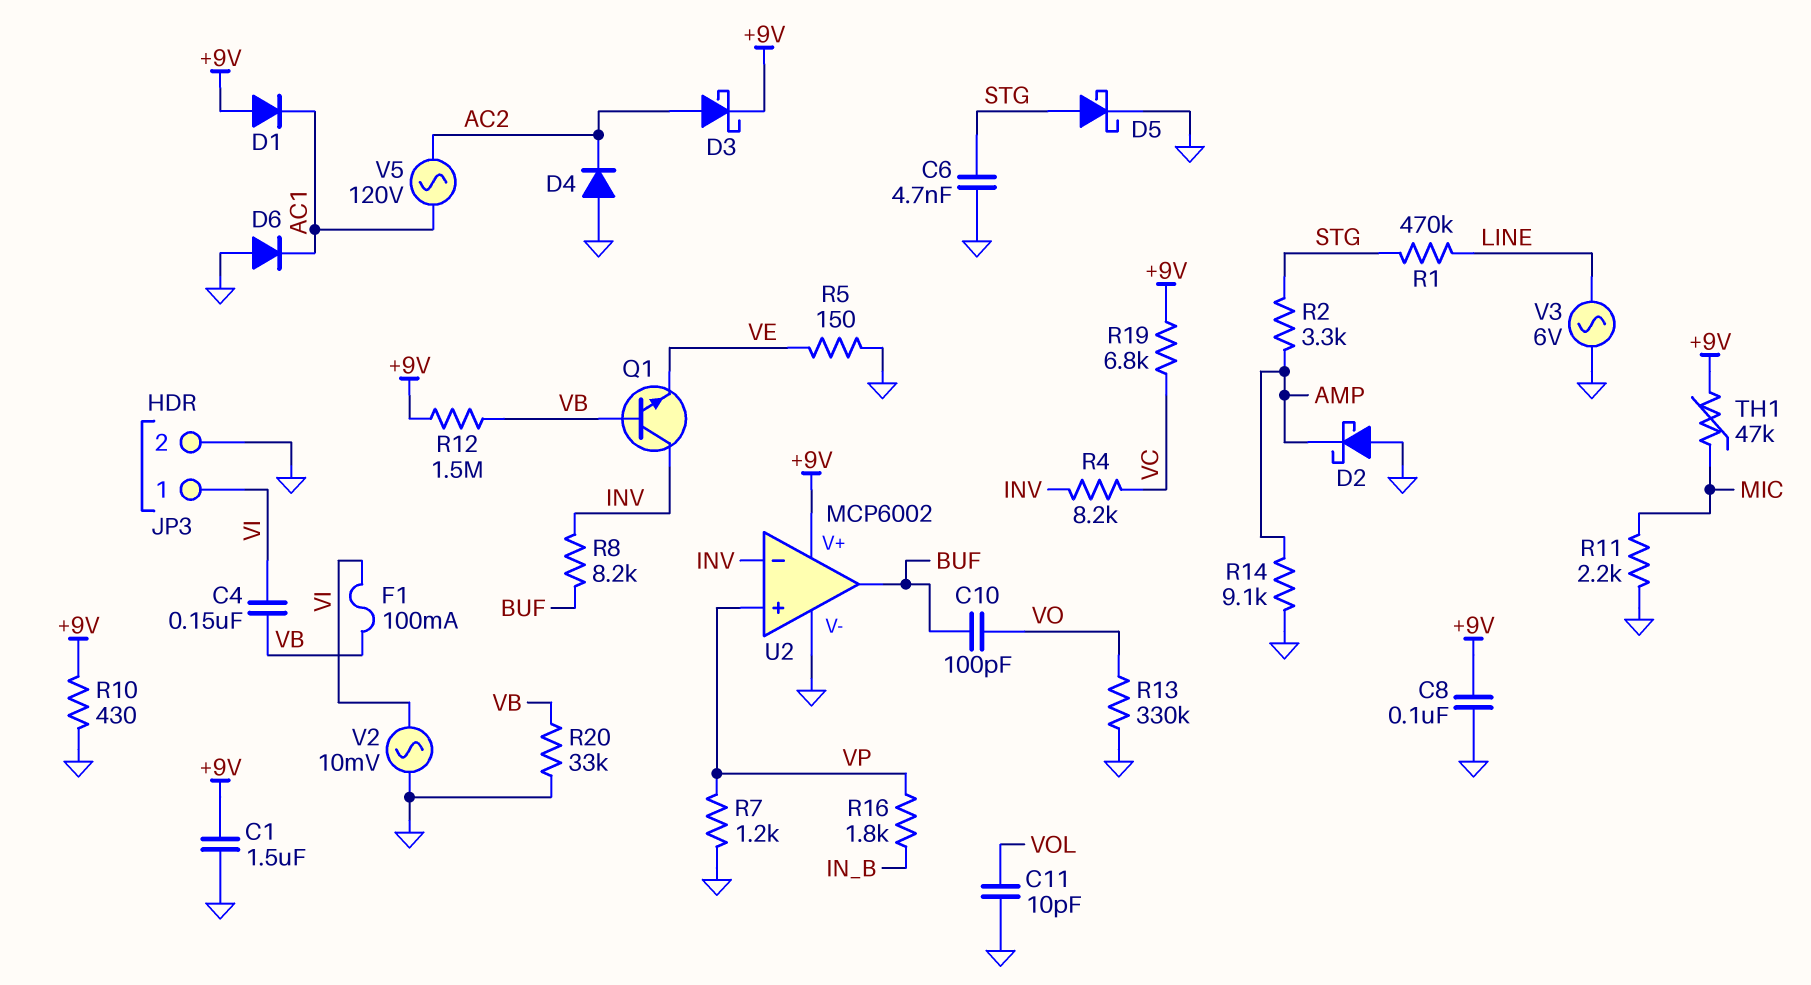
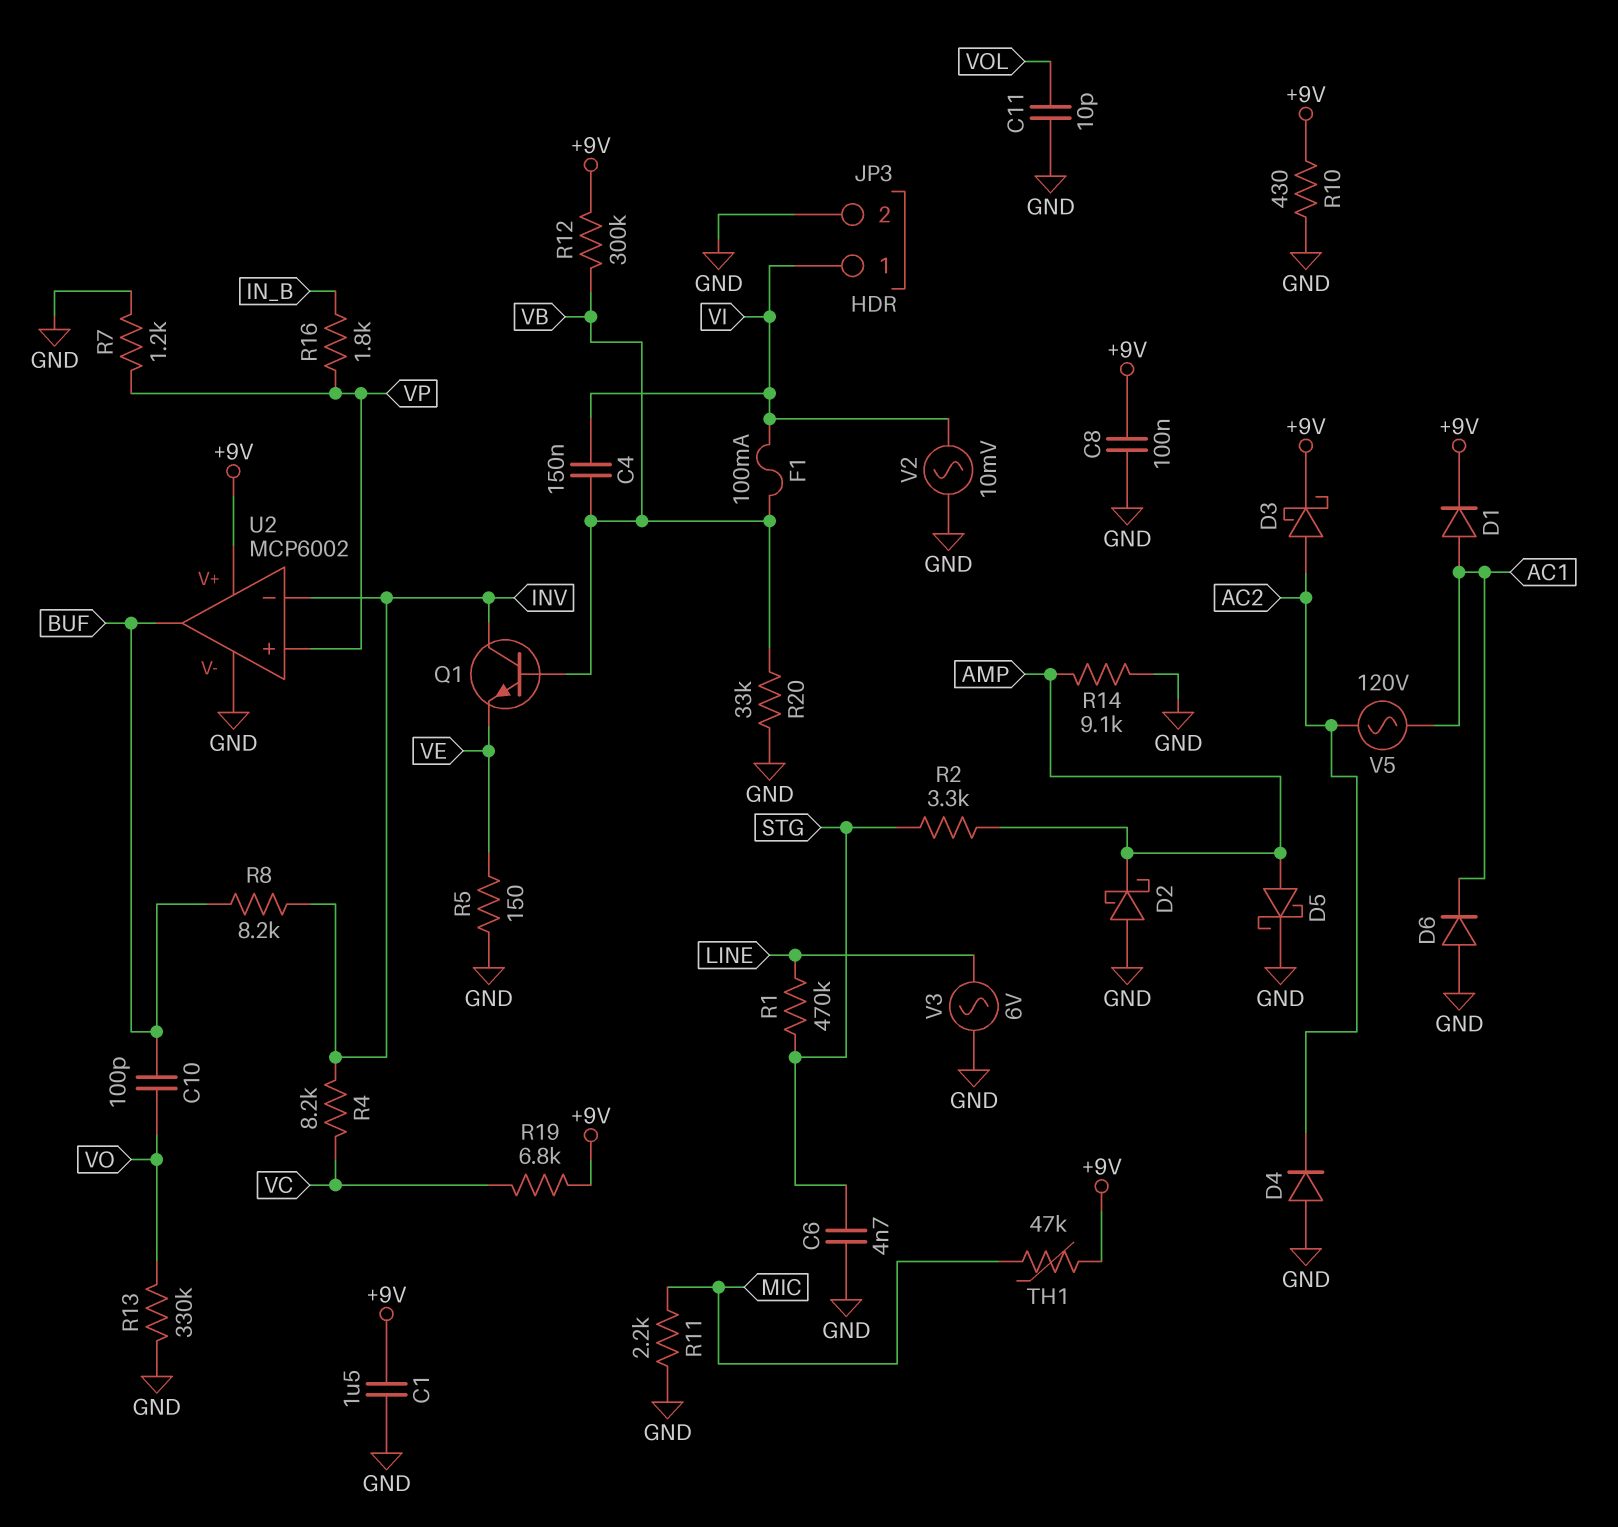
D1: diode (A +9V, K AC1) -> diode (A AC1, K +9V)
D5: schottky (A STG, K GND) -> schottky (A AMP, K GND)
R12: 1.5M (+9V, VB) -> 300k (+9V, VB)

